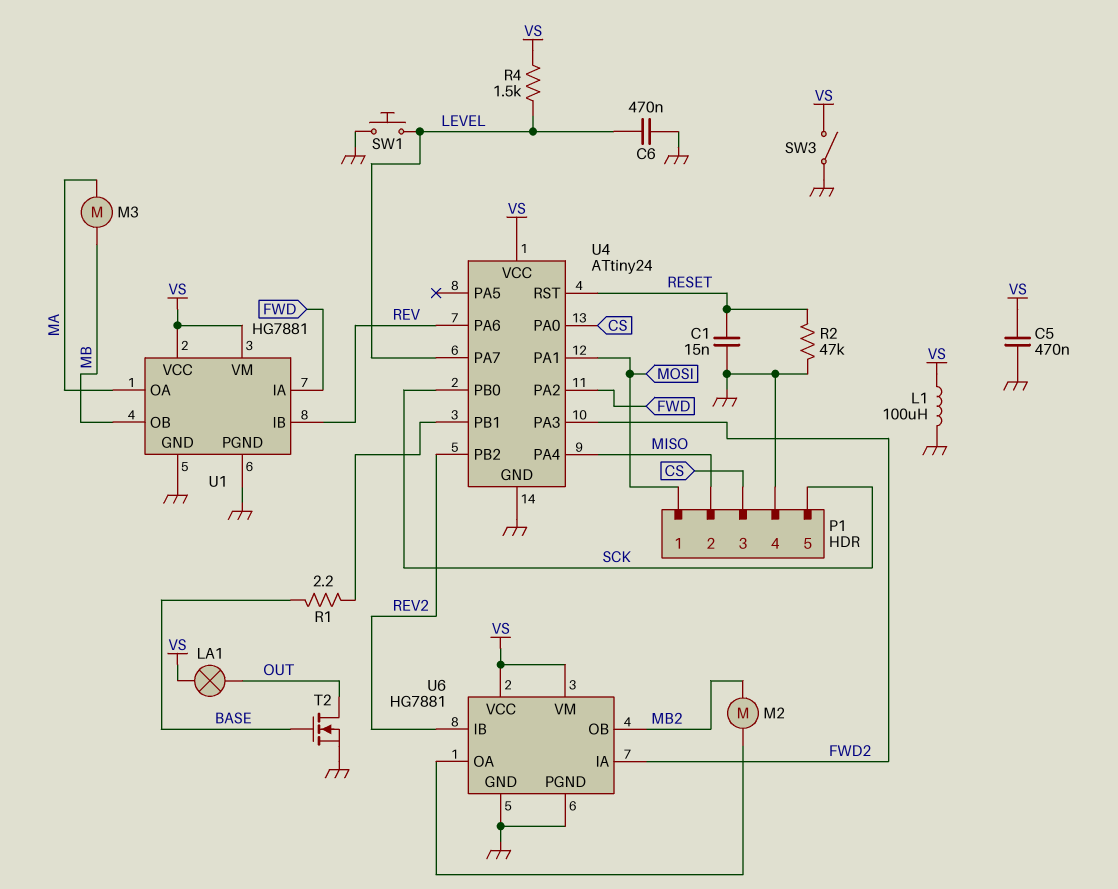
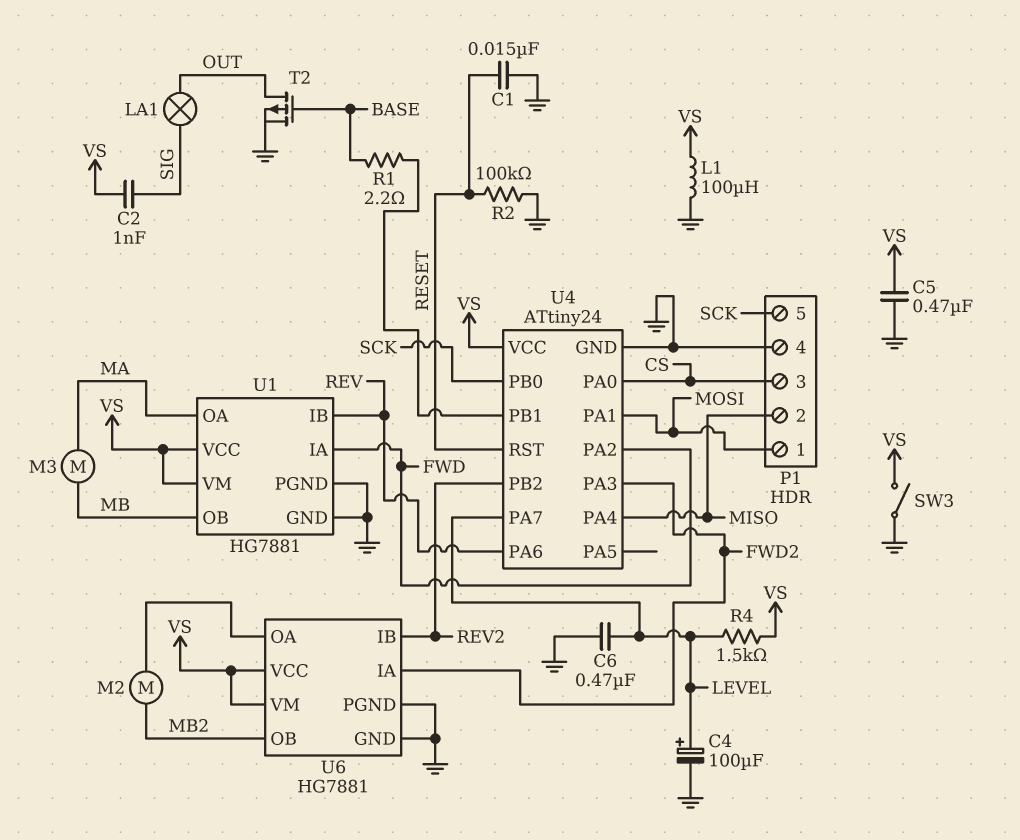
C2: none -> 1nF (SIG, VS)
C4: none -> 100uF (plus LEVEL, minus GND)
LA1: lamp (OUT, VS) -> lamp (OUT, SIG)
R2: 47k (GND, RESET) -> 100k (GND, RESET)
SW1: button (GND, LEVEL) -> none
T2: NMOS (G BASE, D OUT, S GND) -> PMOS (G BASE, D OUT, S GND)

